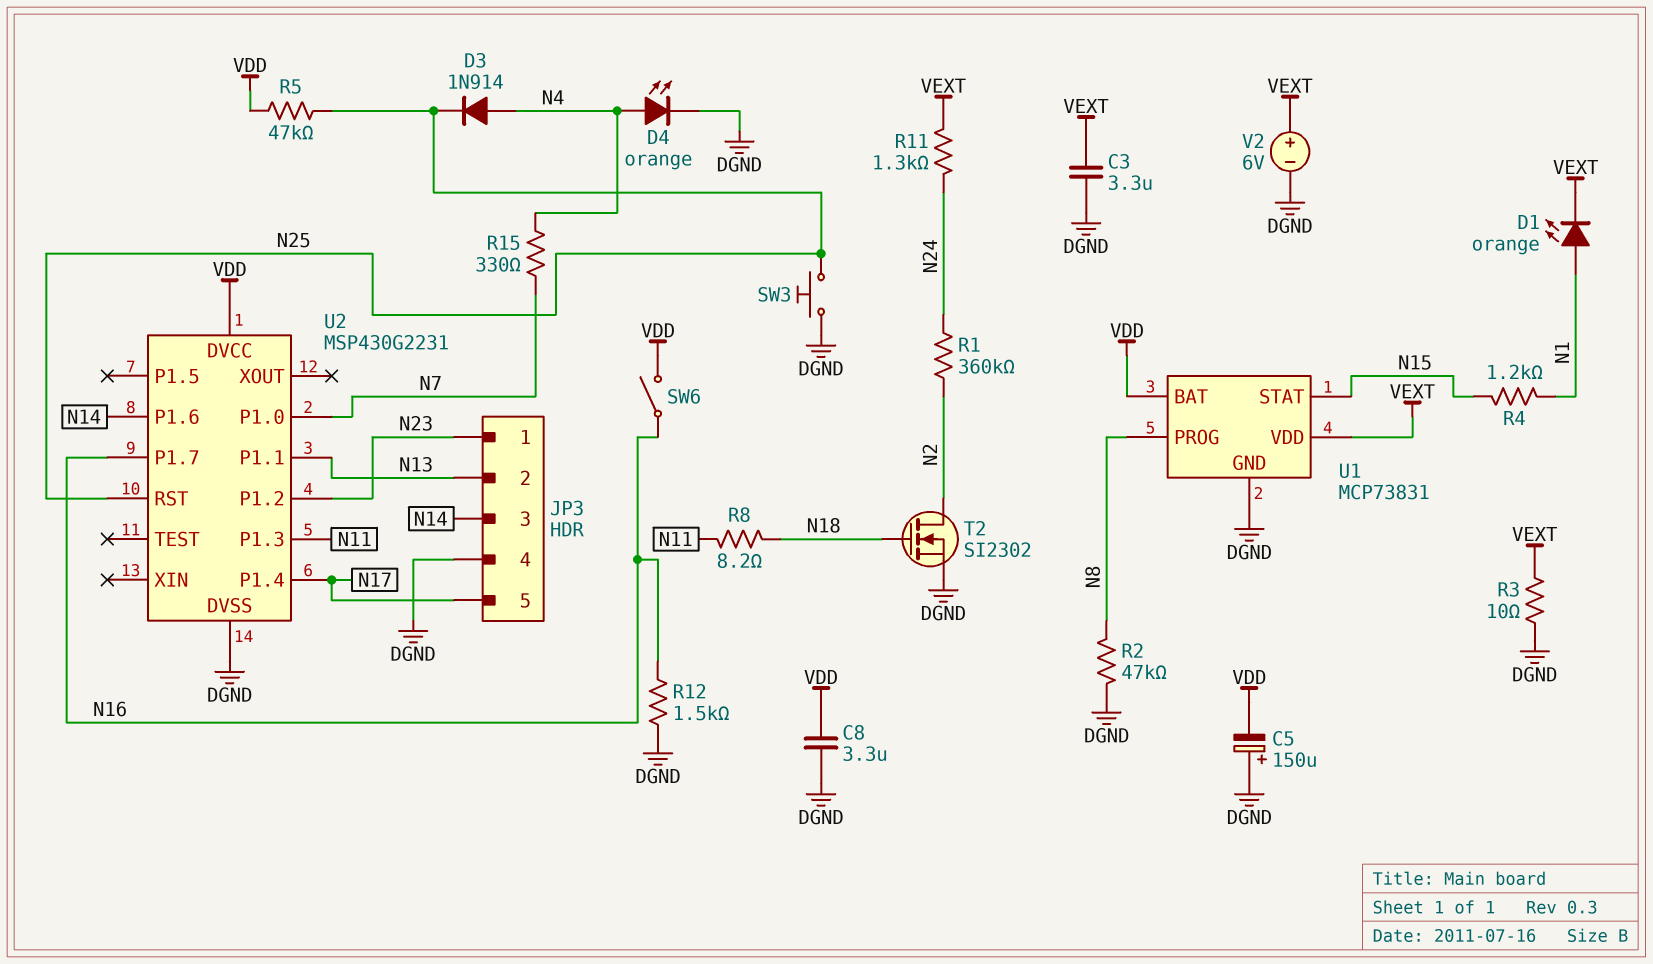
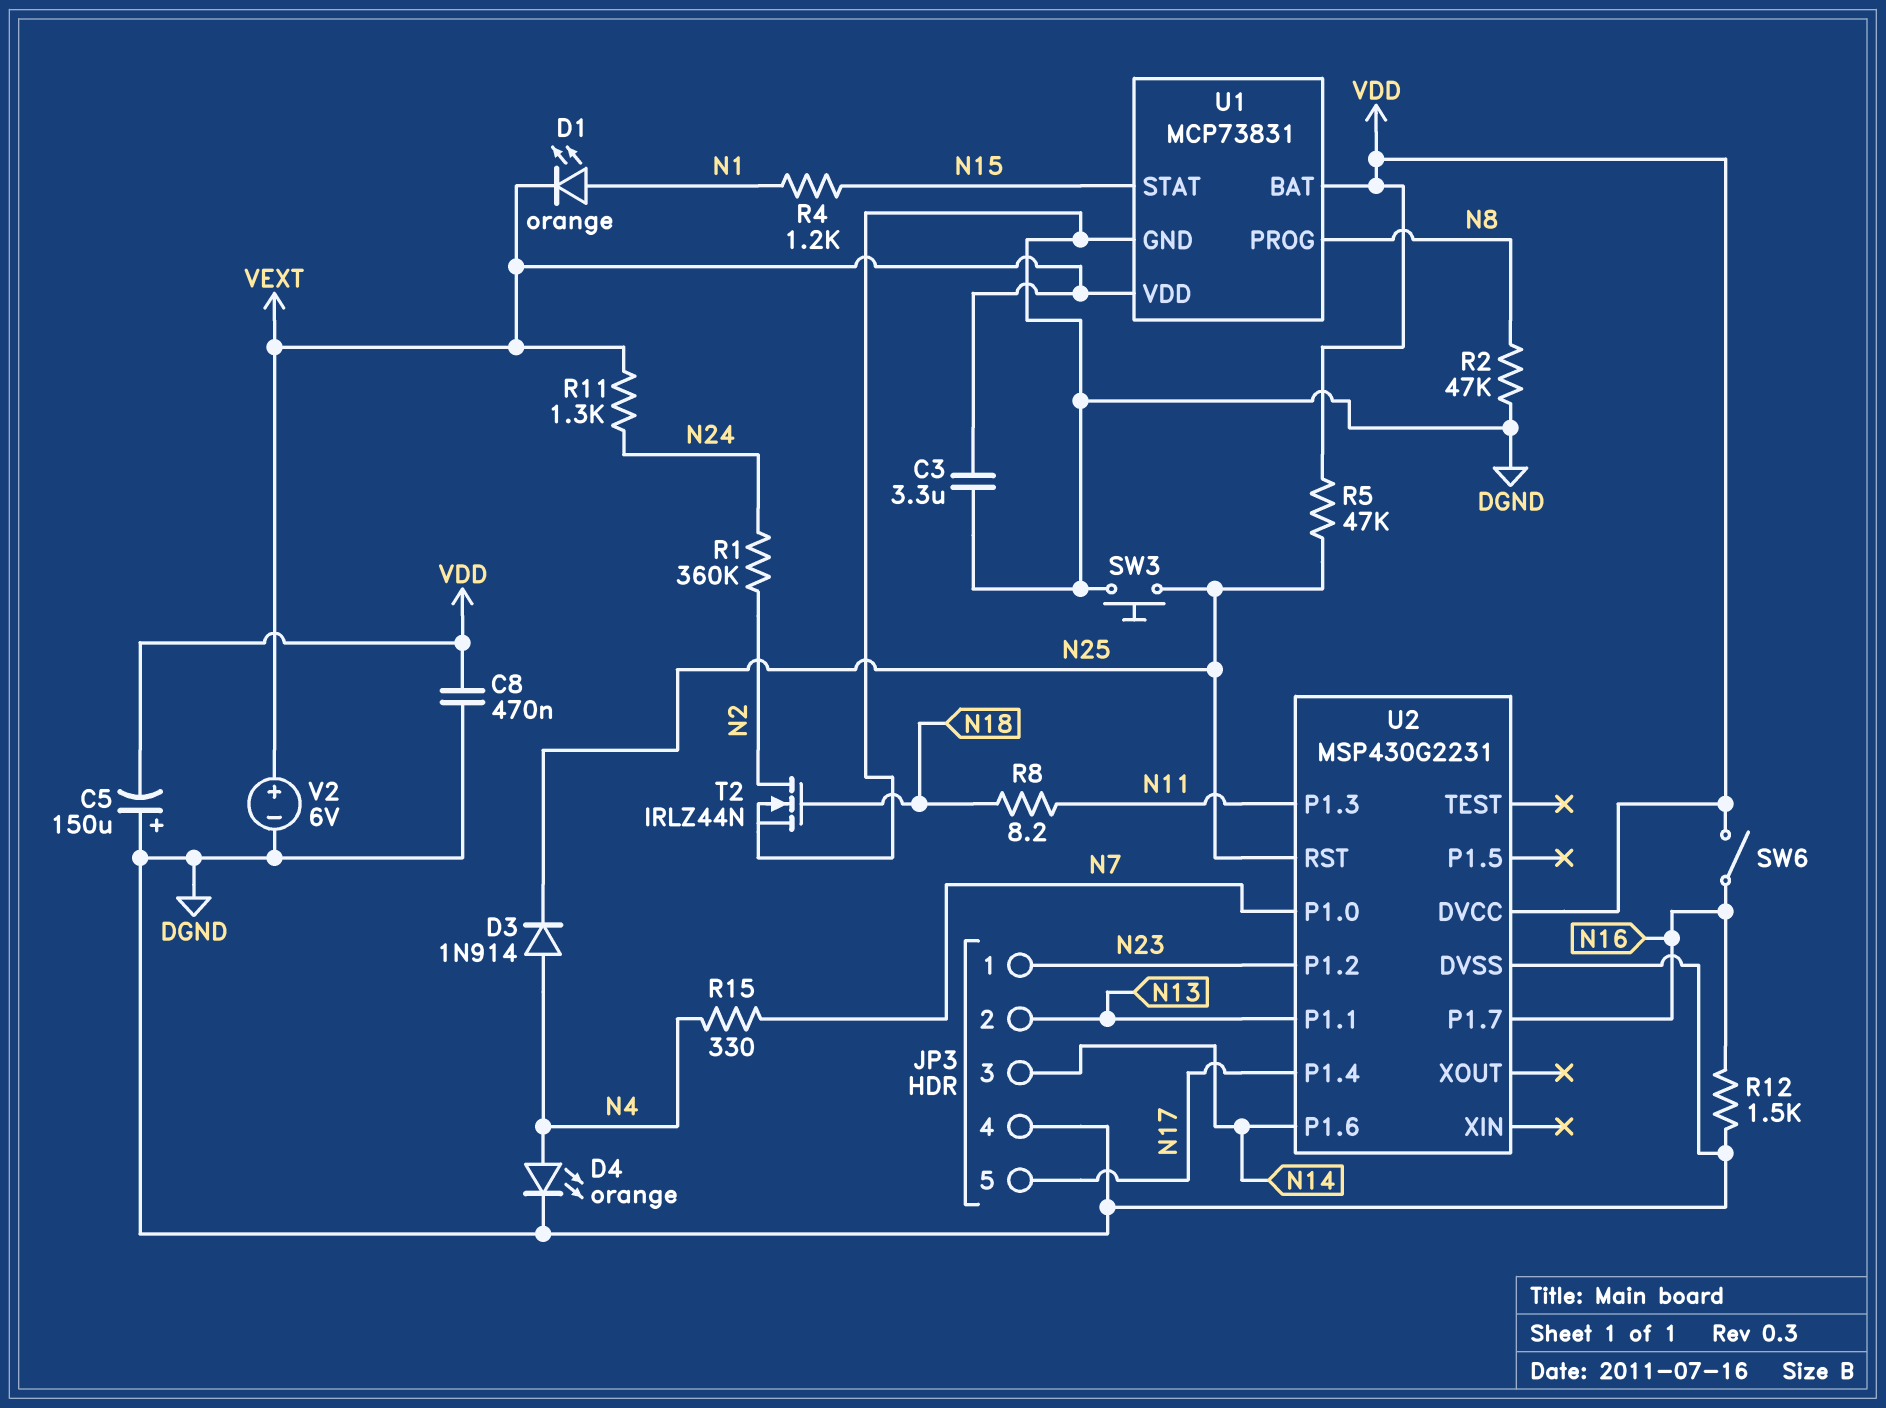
C8: 3.3uF (DGND, VDD) -> 470nF (DGND, VDD)
R3: 10 (DGND, VEXT) -> none
T2: NMOS SI2302 (G N18, D N2, S DGND) -> NMOS IRLZ44N (G N18, D N2, S DGND)

